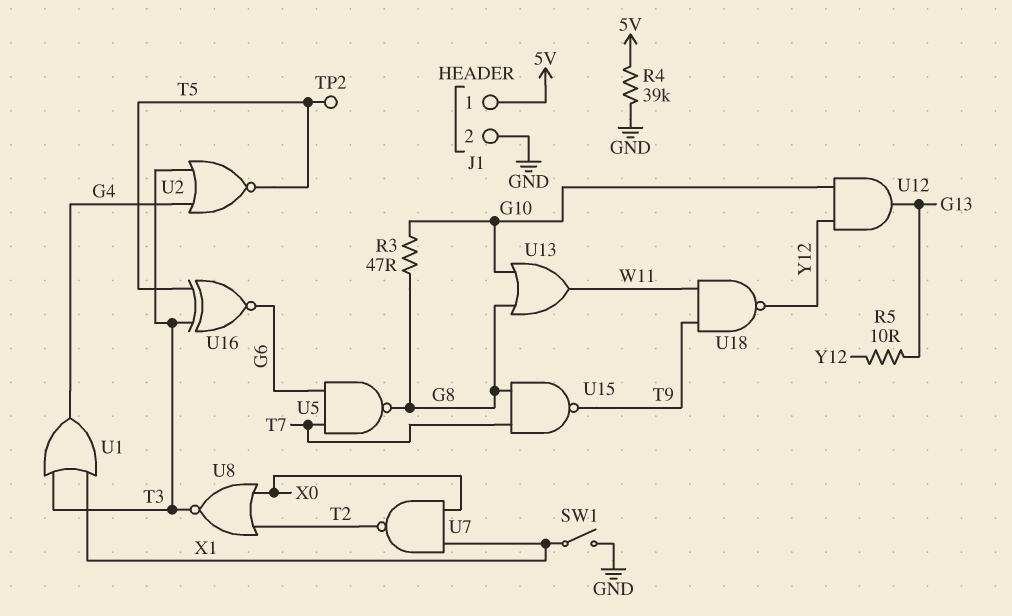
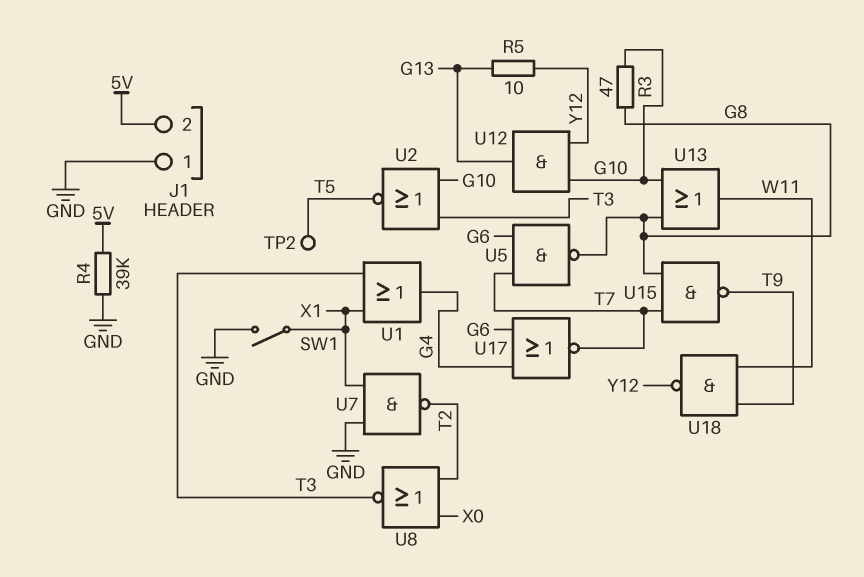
J1 pin 1: 5V -> GND
J1 pin 2: GND -> 5V
U2: NOR (in G4, in T3, out T5) -> NOR (in G10, in T3, out T5)
U7: NAND (in X0, in X1, out T2) -> NAND (in GND, in X1, out T2)
U16: XNOR (in T3, in T5, out G6) -> none
U17: none -> NOR (in G4, in G6, out T7)

